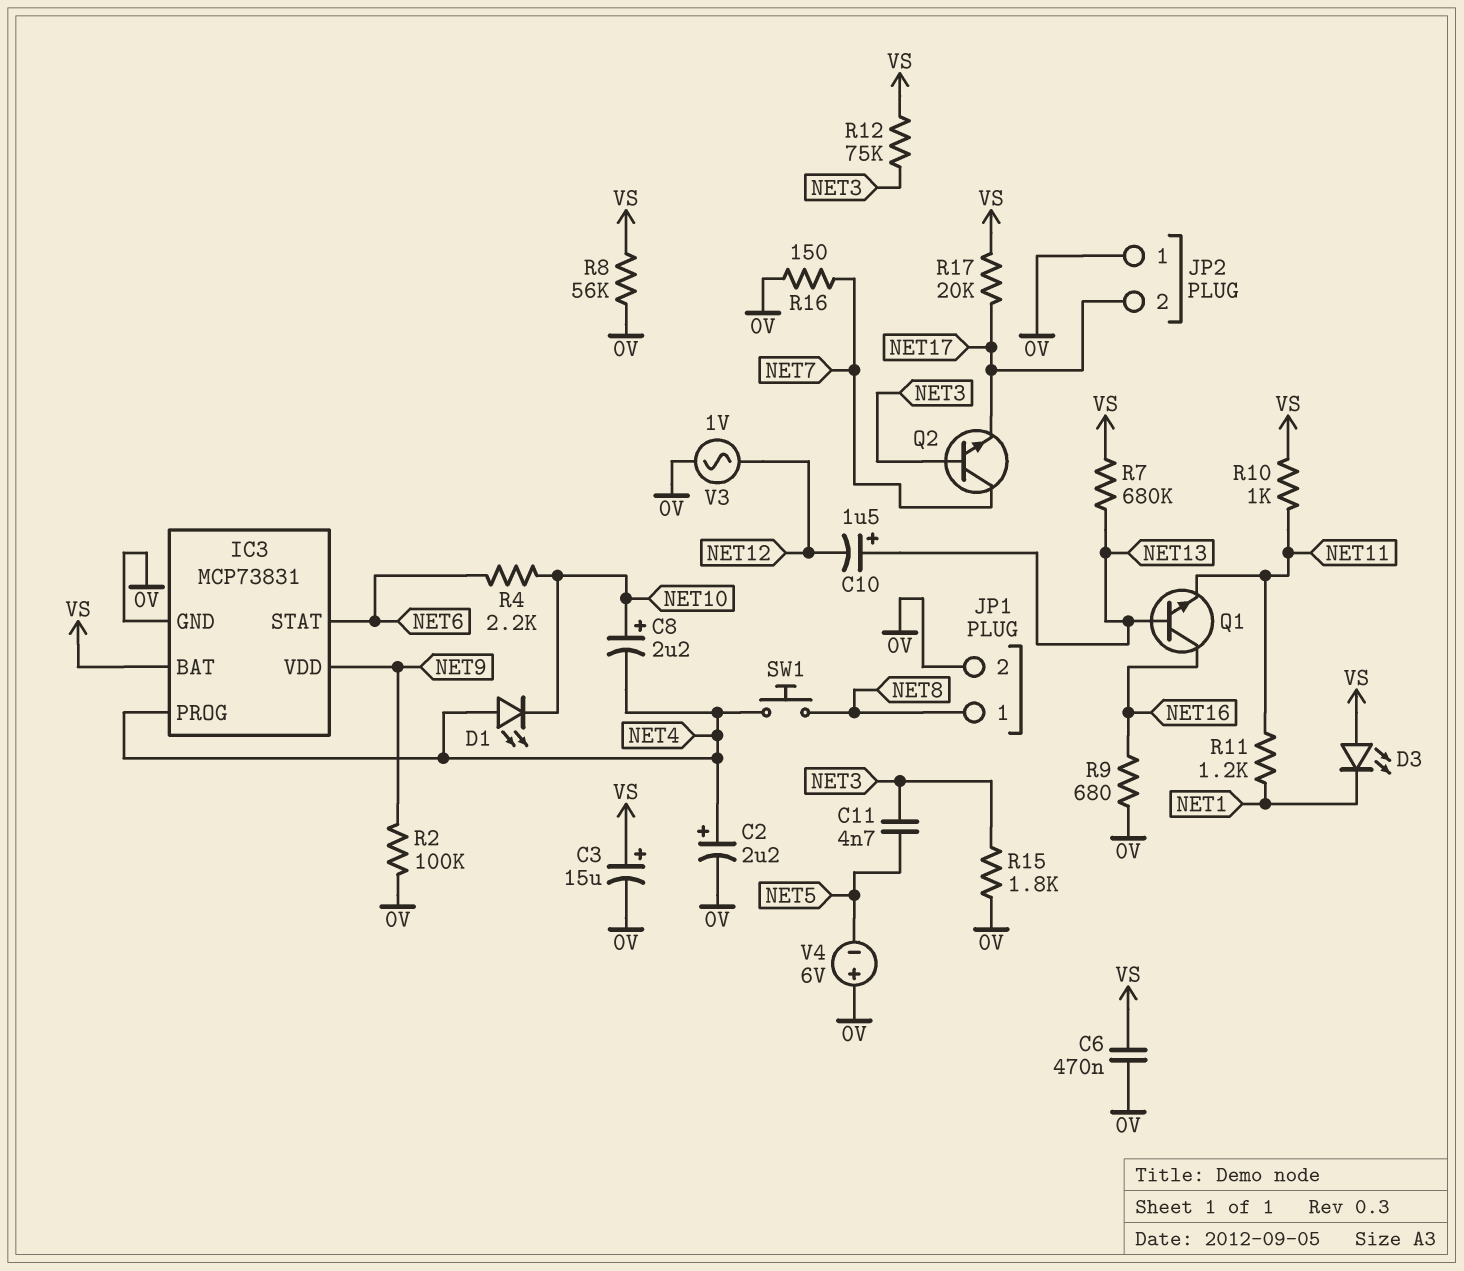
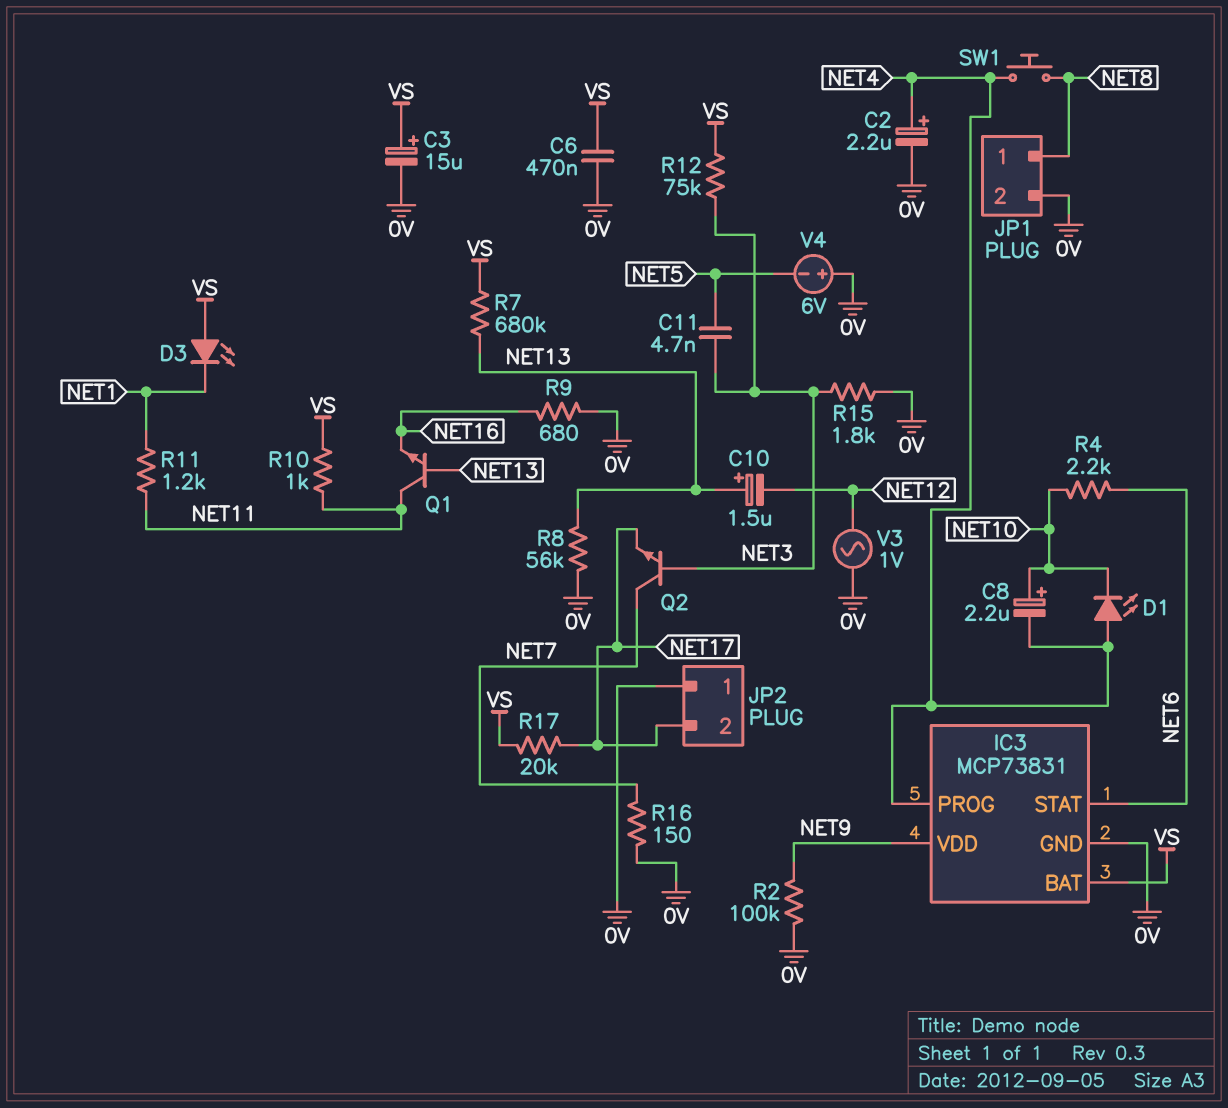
Q1: NPN (B NET13, C NET16, E NET11) -> NPN (B NET13, C NET11, E NET16)
R8: 56k (0V, VS) -> 56k (0V, NET13)

